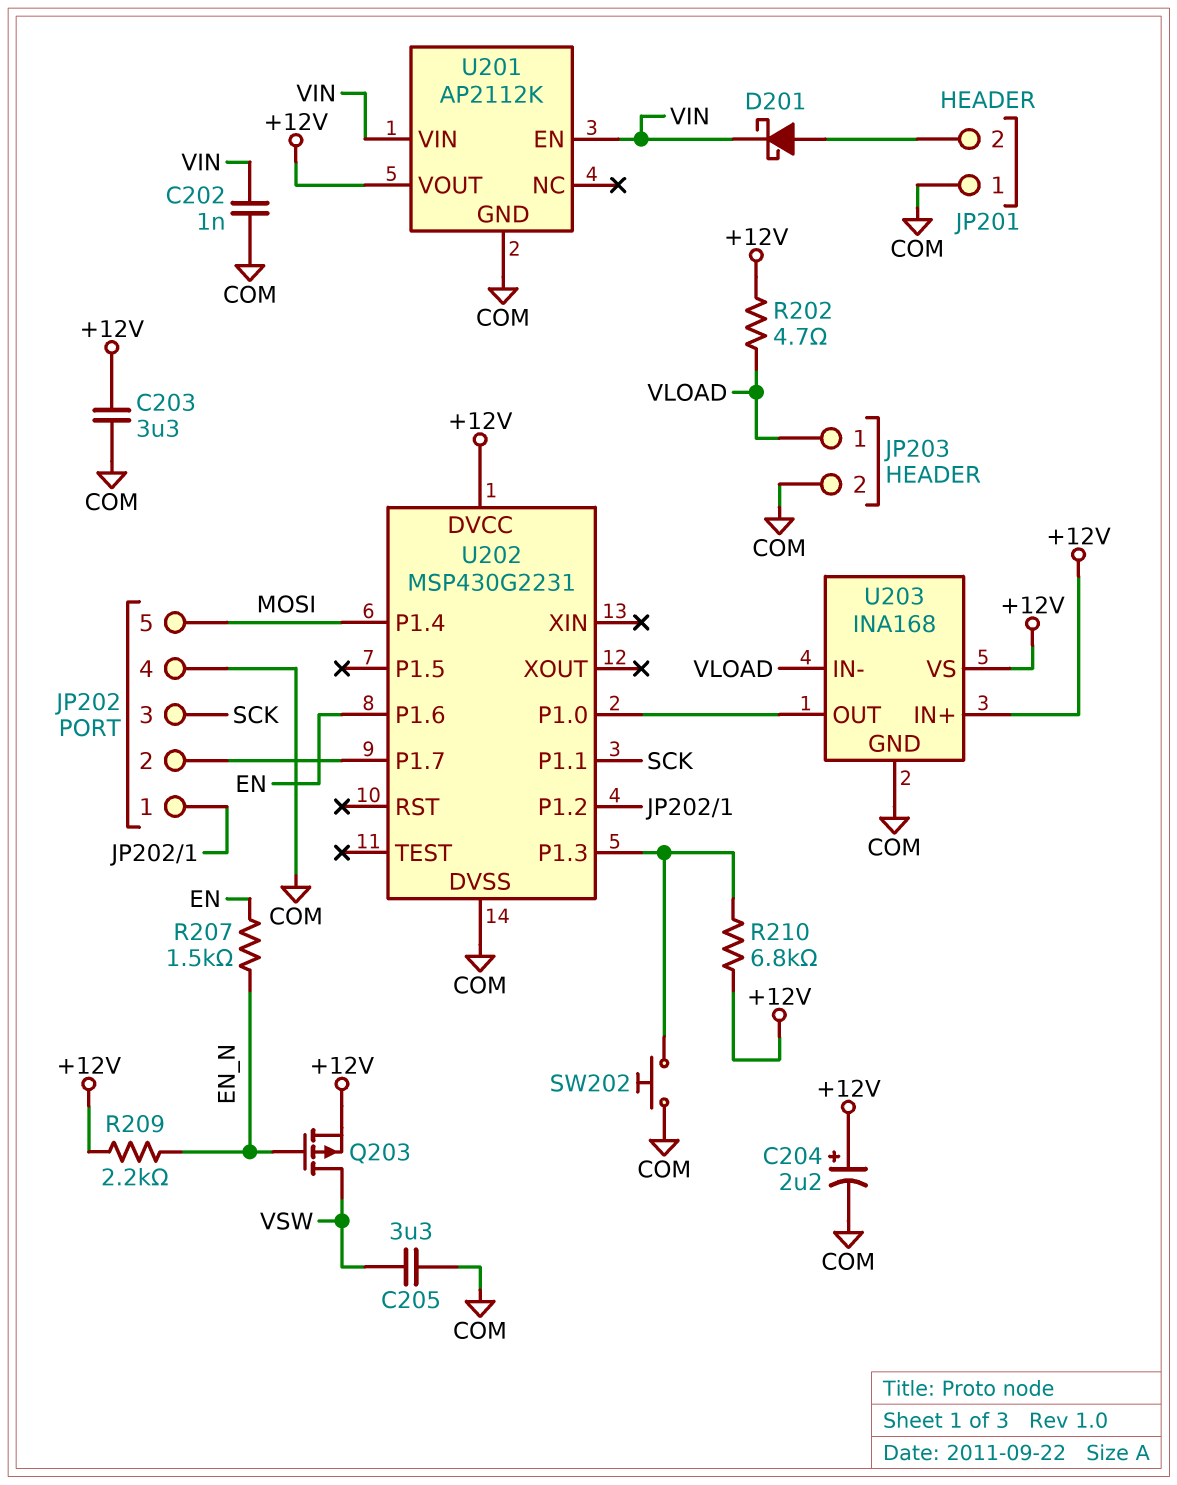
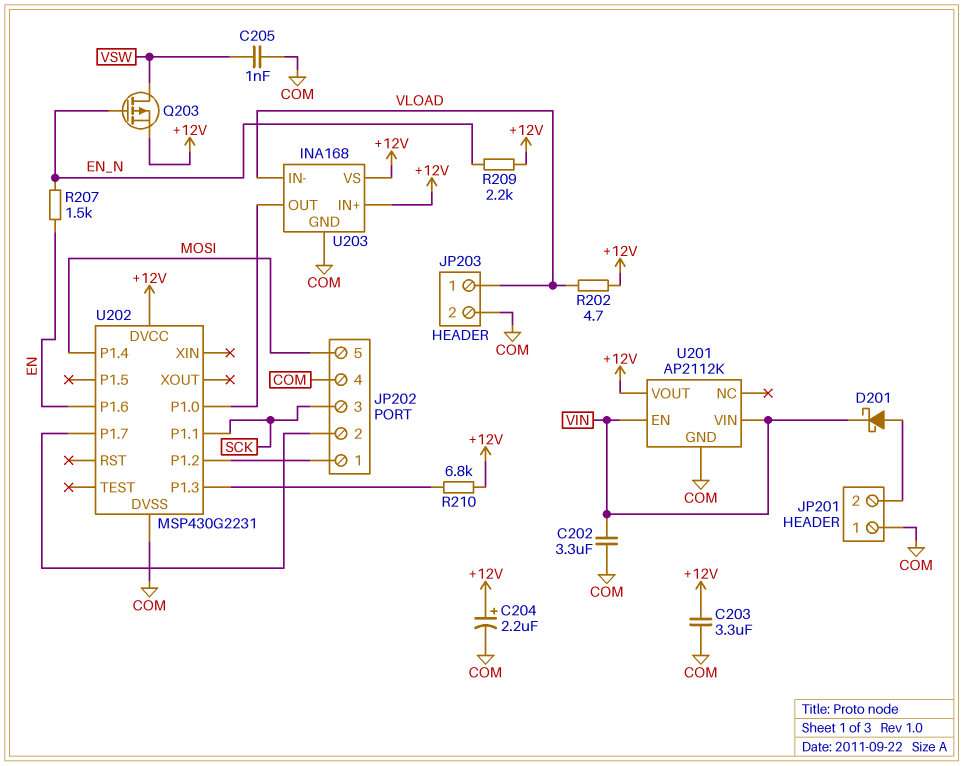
C202: 1nF (COM, VIN) -> 3.3uF (COM, VIN)
C205: 3.3uF (COM, VSW) -> 1nF (COM, VSW)
SW202: button (COM, U202/P1.3) -> none

